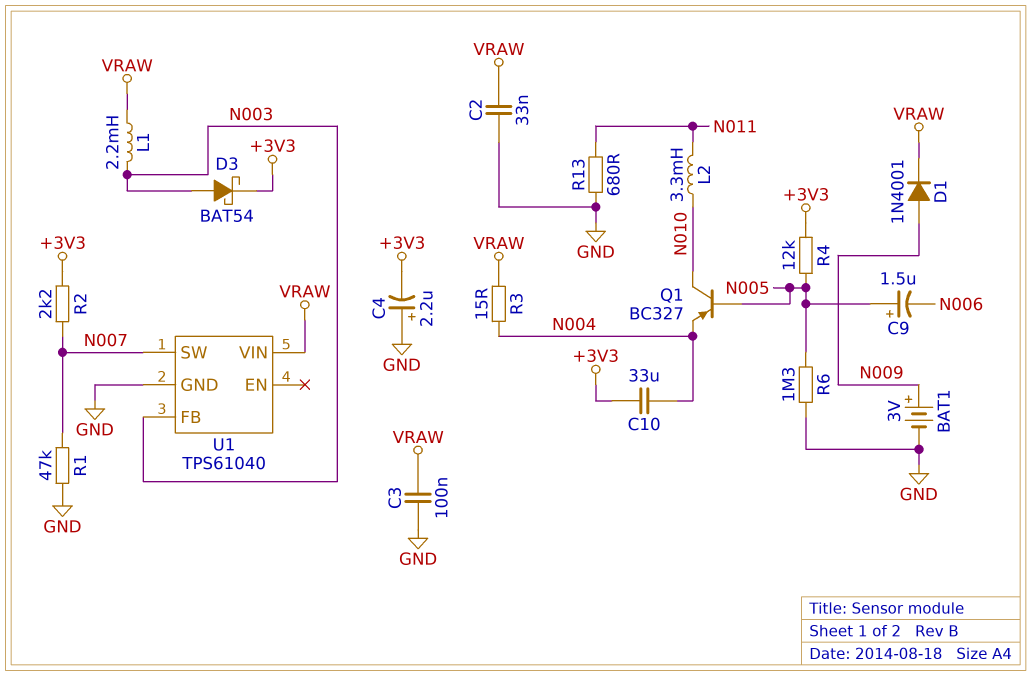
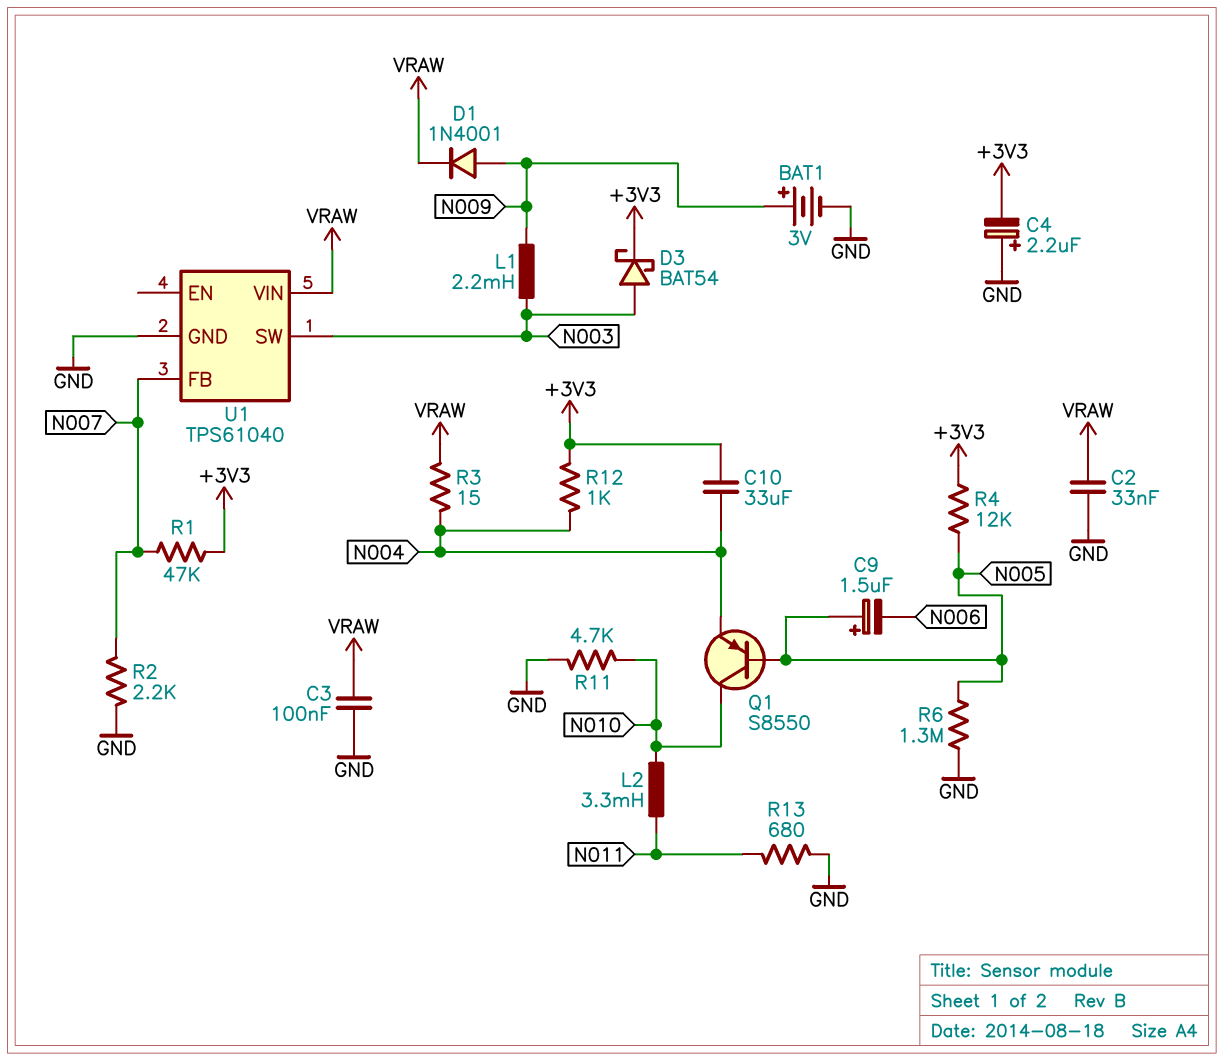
L1: 2.2mH (N003, VRAW) -> 2.2mH (N003, N009)
Q1: PNP BC327 (B N005, C N010, E N004) -> PNP S8550 (B N005, C N010, E N004)
R1: 47k (GND, N007) -> 47k (+3V3, N007)
R2: 2.2k (+3V3, N007) -> 2.2k (GND, N007)
R11: none -> 4.7k (GND, N010)
R12: none -> 1k (+3V3, N004)
U1 pin FB: N003 -> N007
U1 pin SW: N007 -> N003

